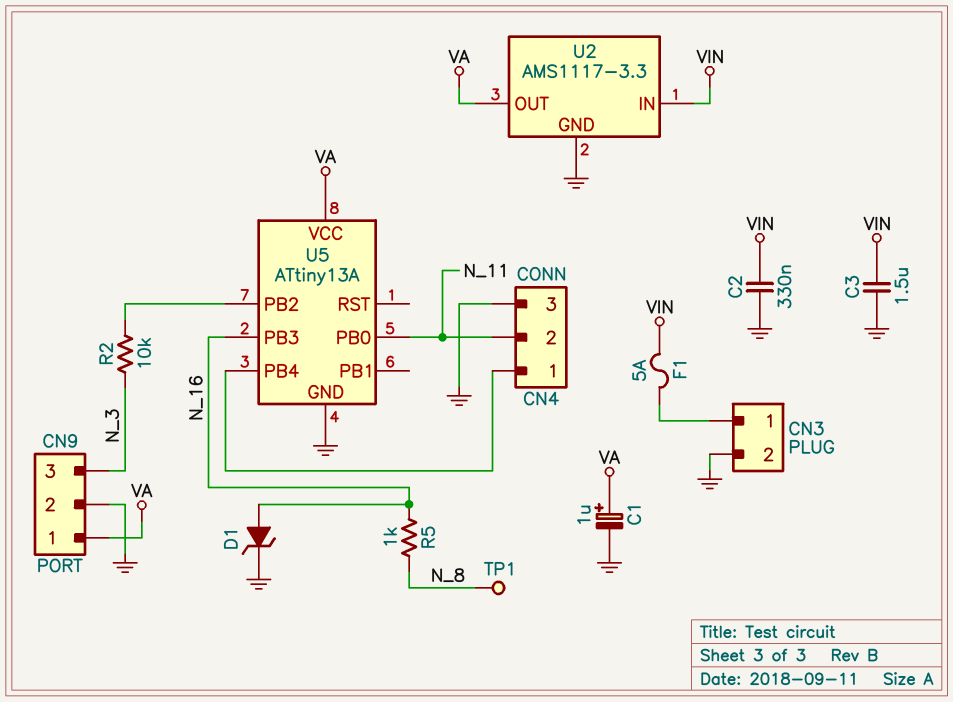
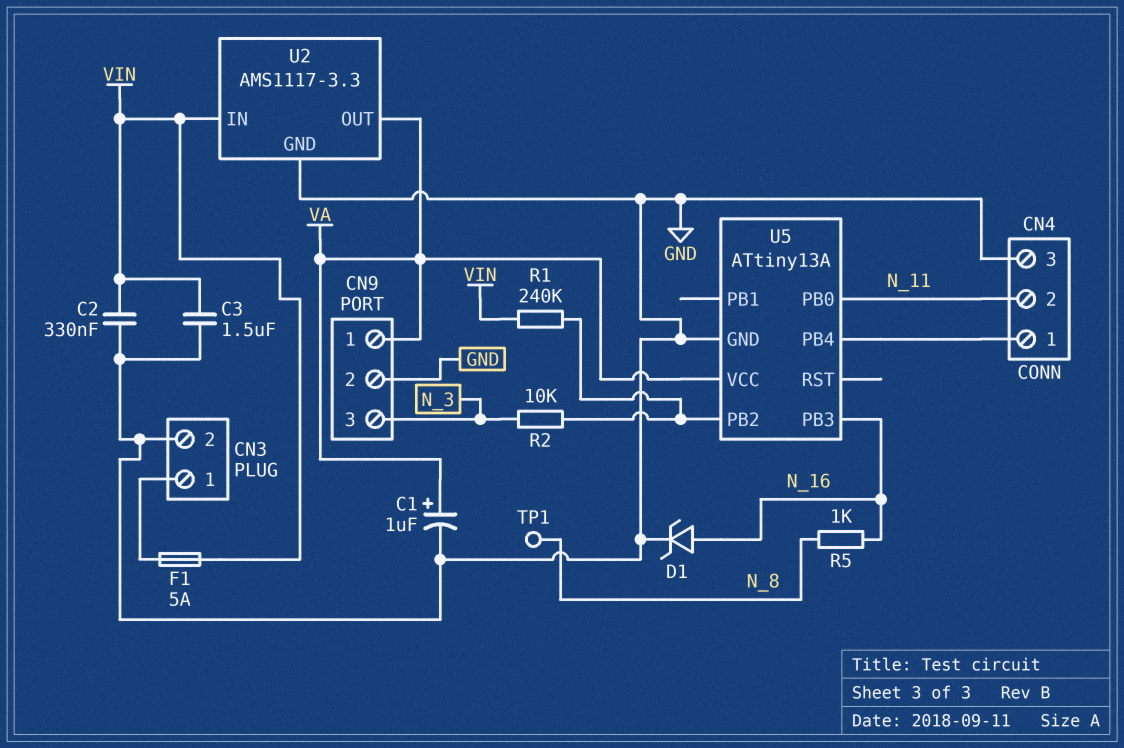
R1: none -> 240k (U5/PB2, VIN)

